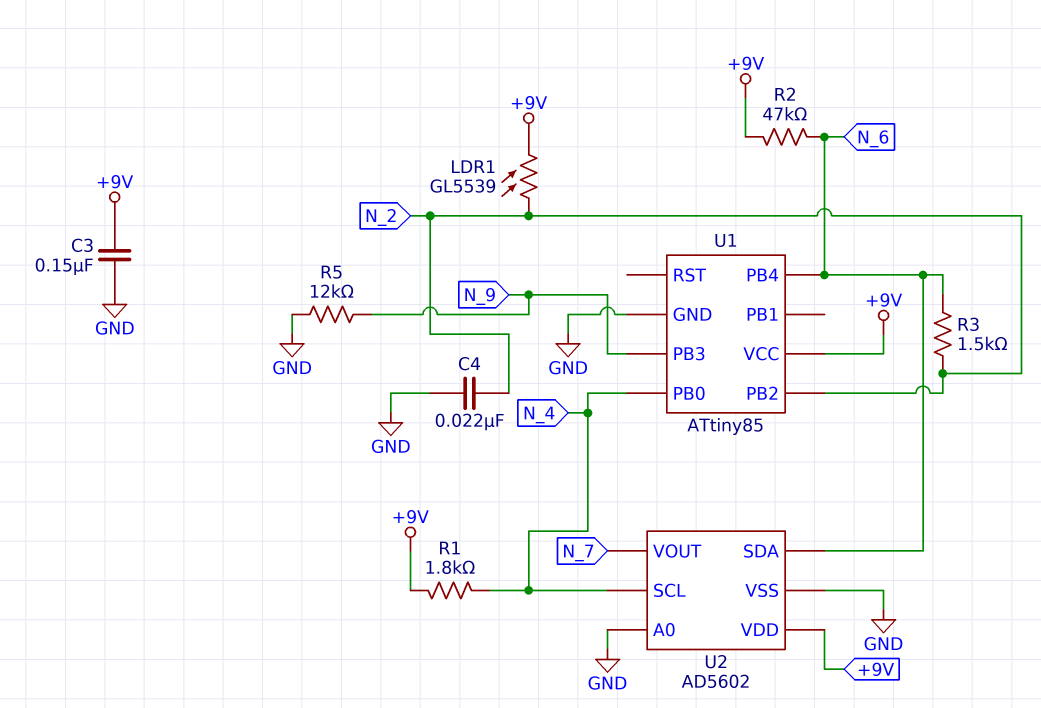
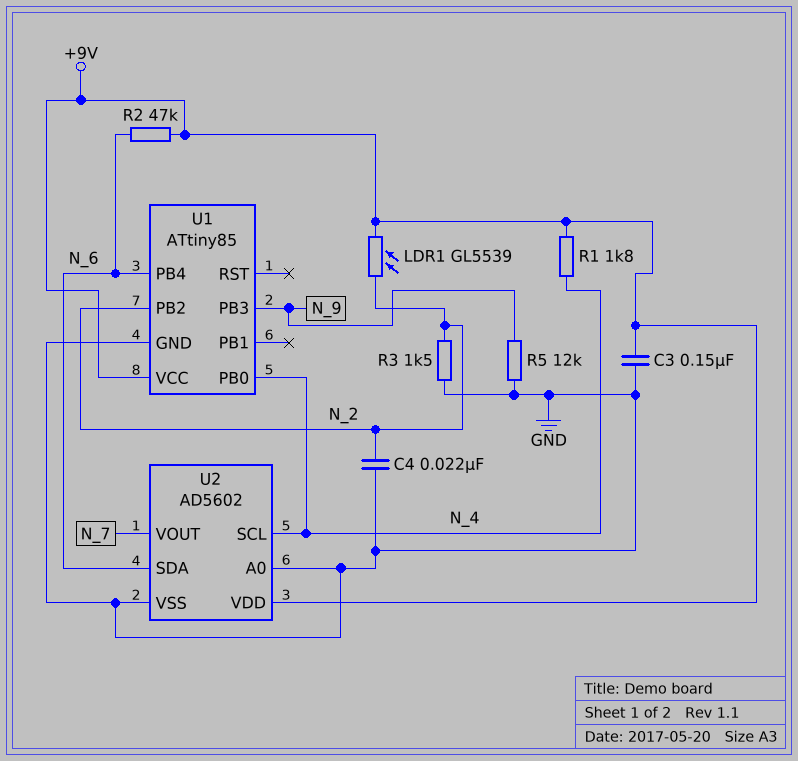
R3: 1.5k (N_2, N_6) -> 1.5k (GND, N_2)

